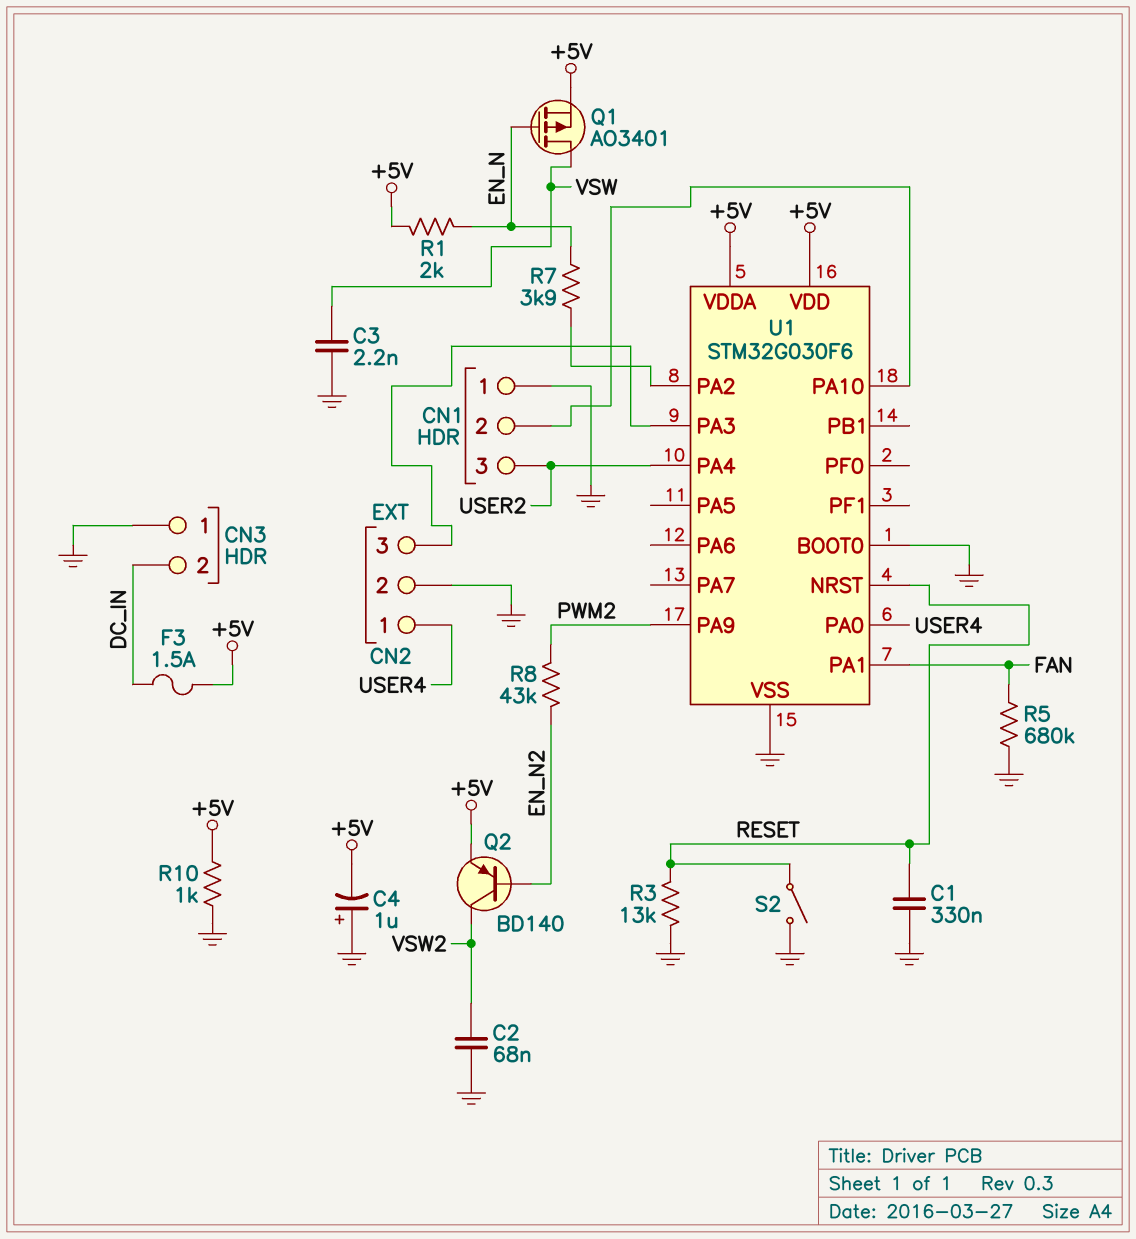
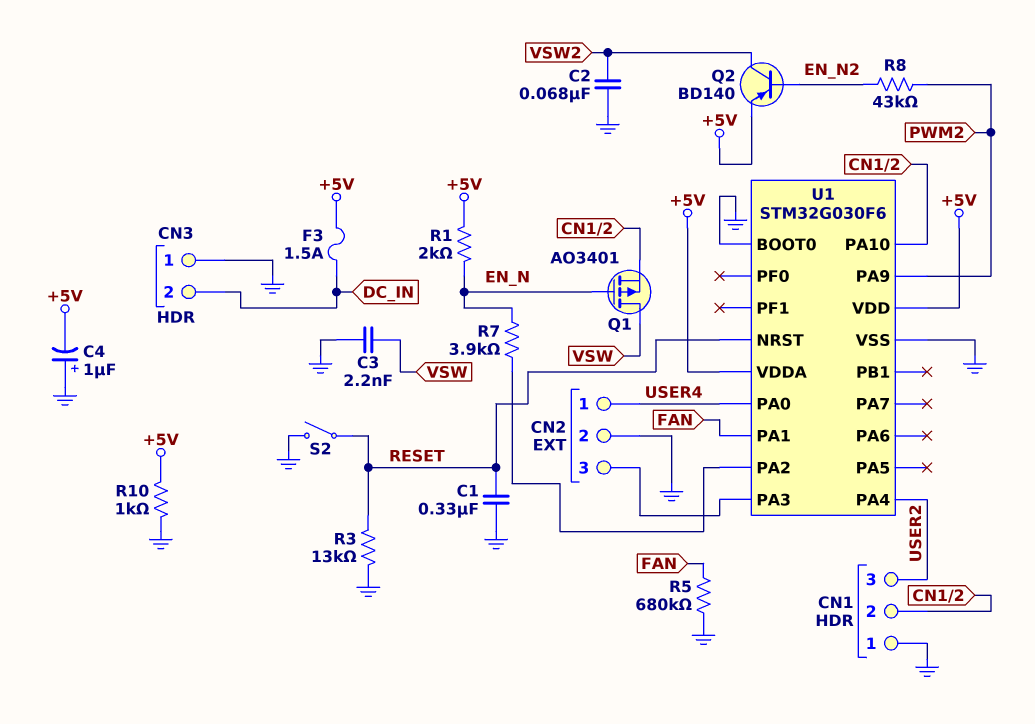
Q1: PMOS AO3401 (G EN_N, D VSW, S +5V) -> PMOS AO3401 (G EN_N, D VSW, S CN1/2)

